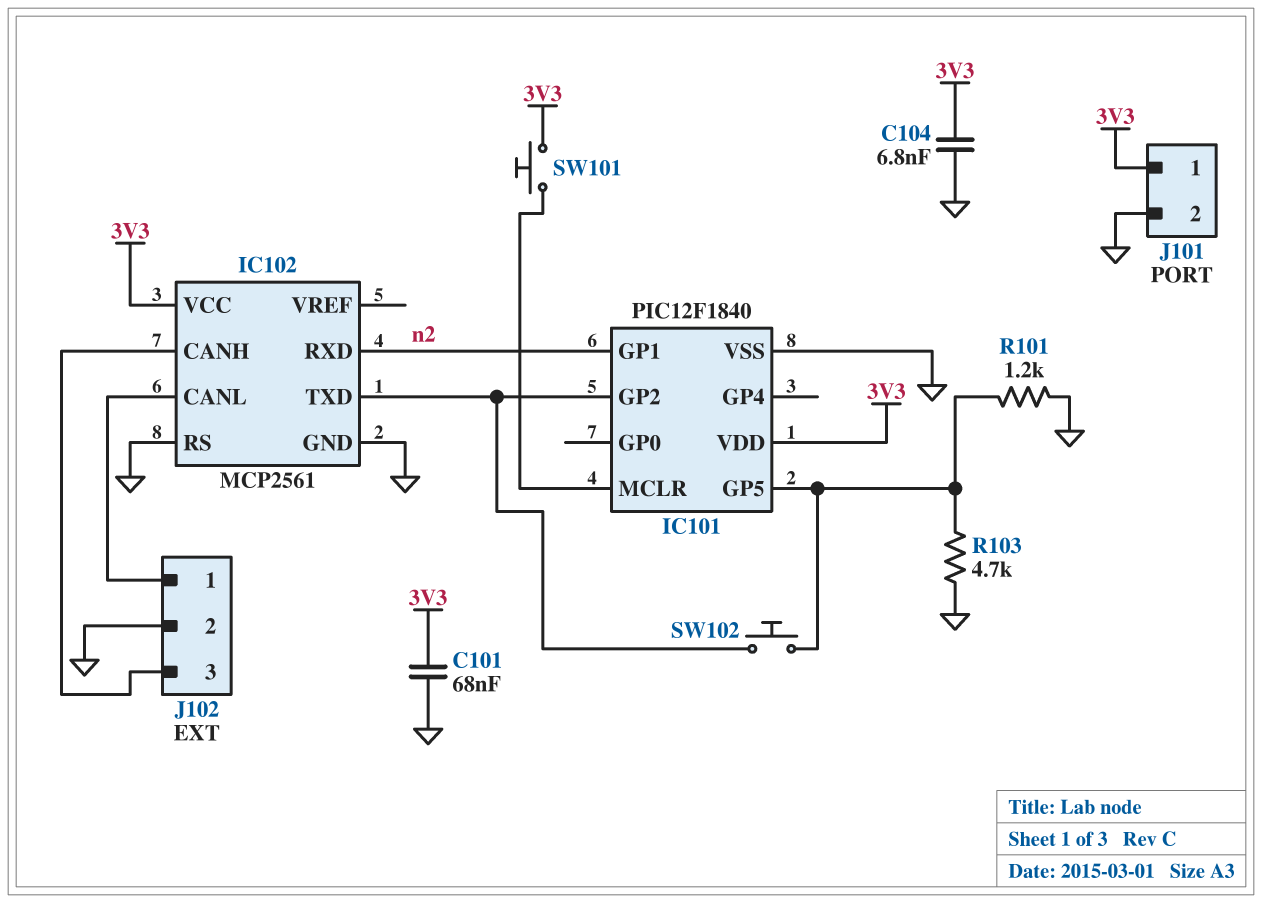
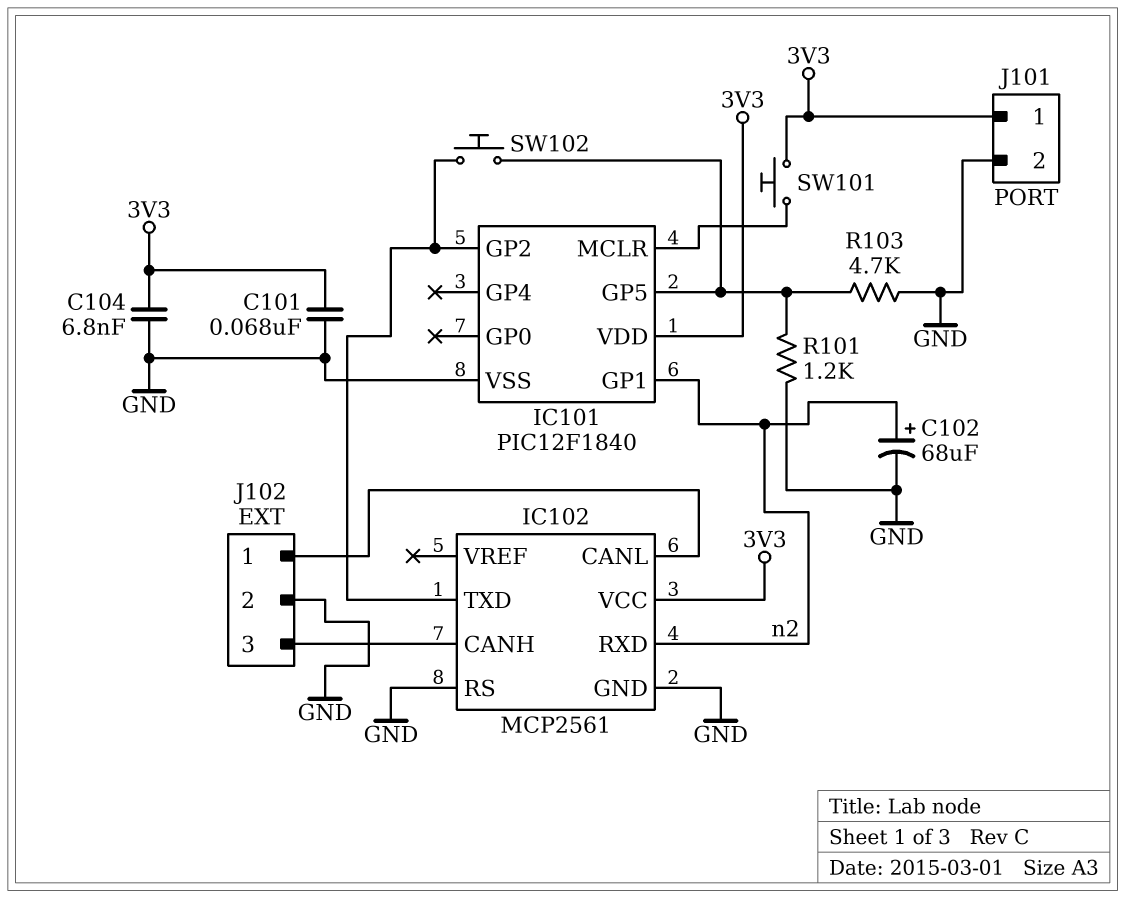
C102: none -> 68uF (plus n2, minus GND)

